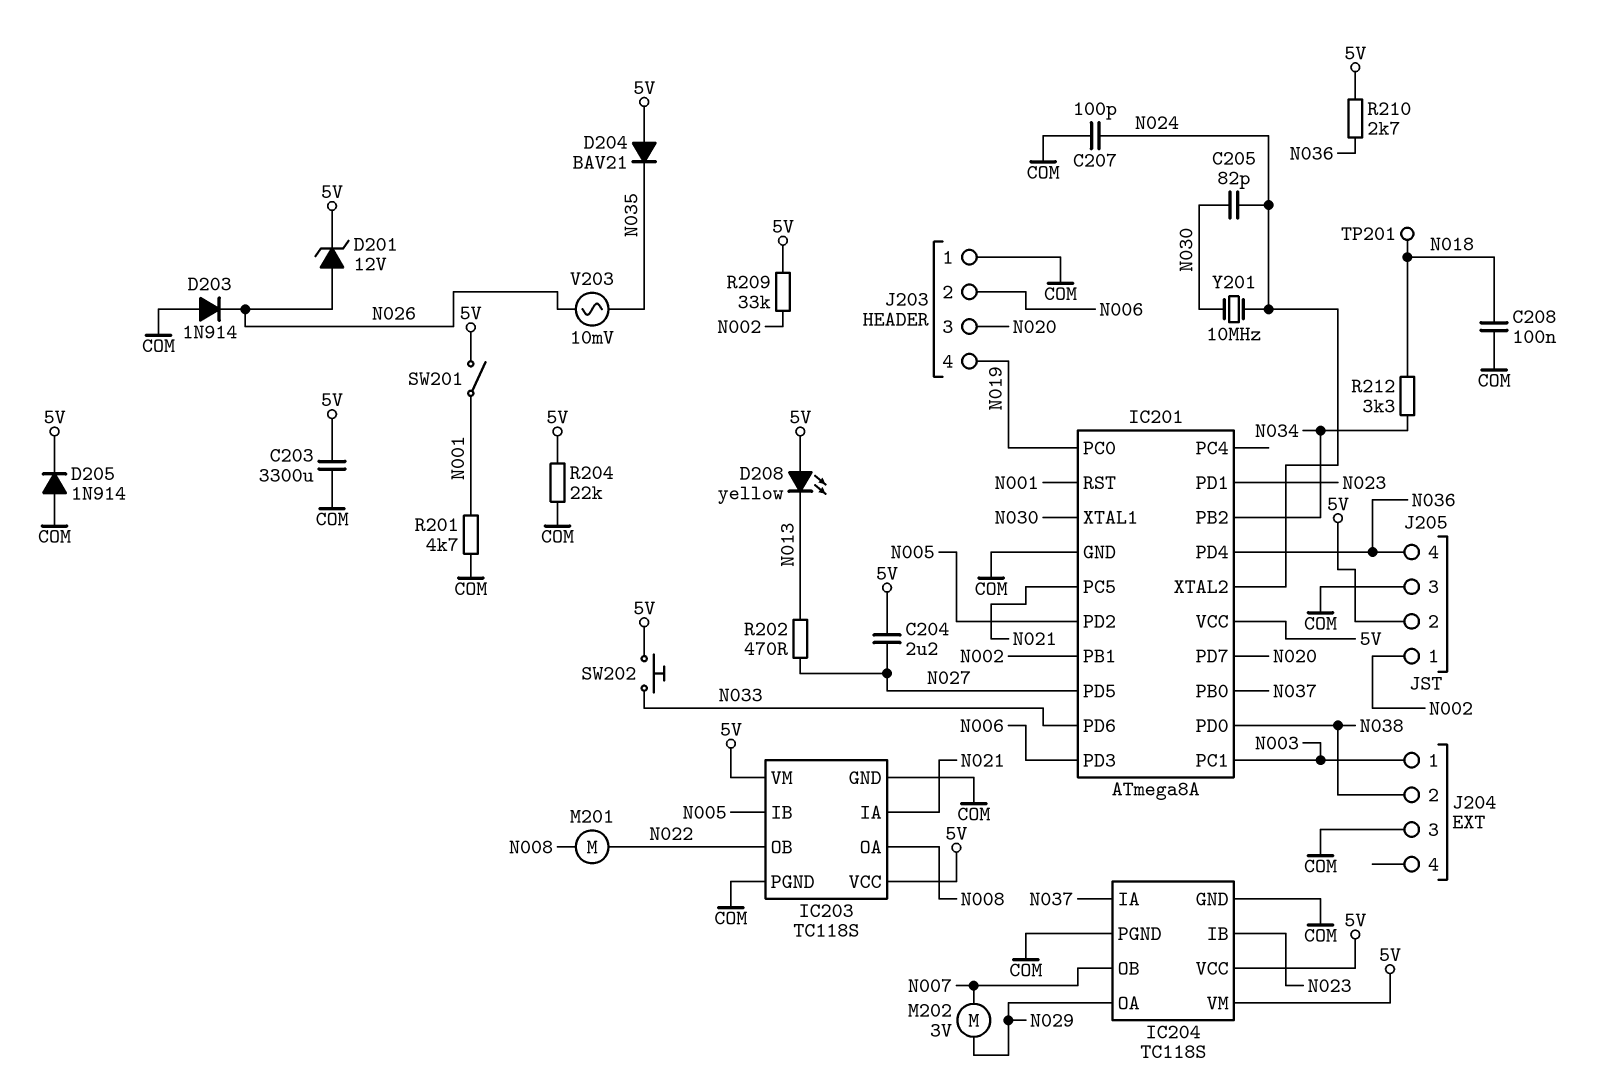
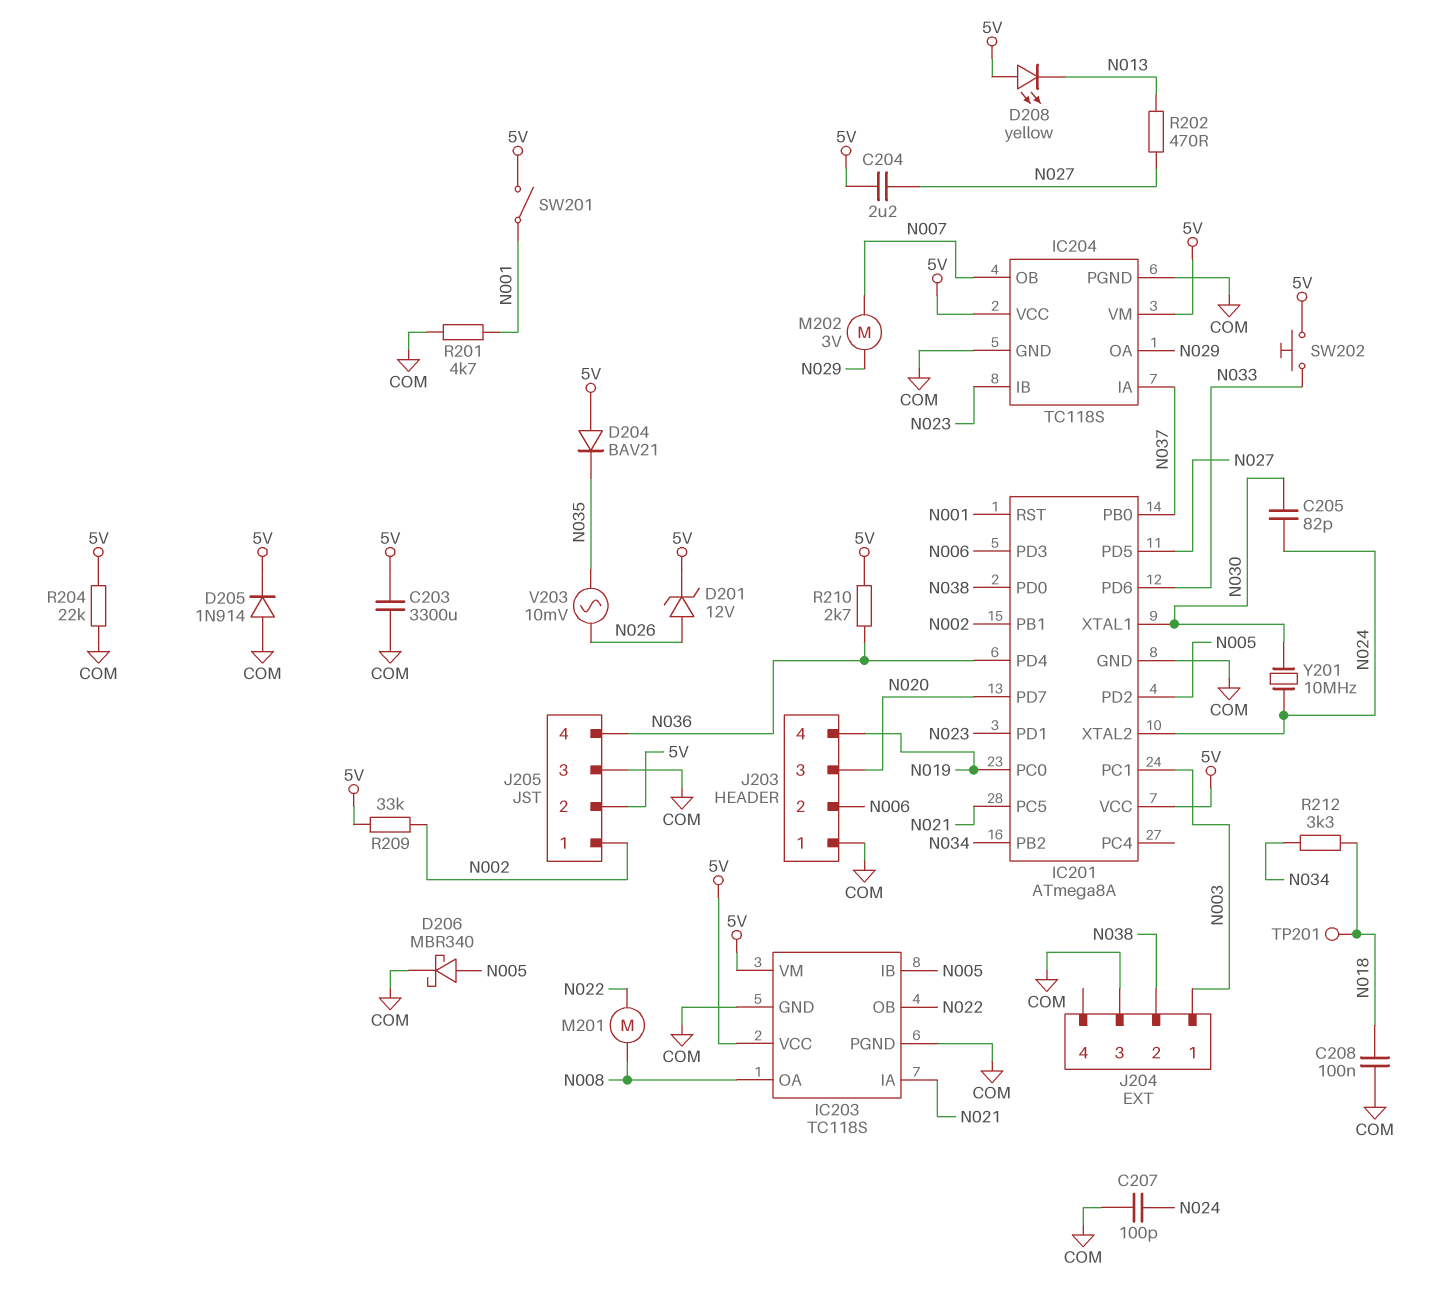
D203: diode 1N914 (A COM, K N026) -> none
D206: none -> schottky MBR340 (A N005, K COM)

